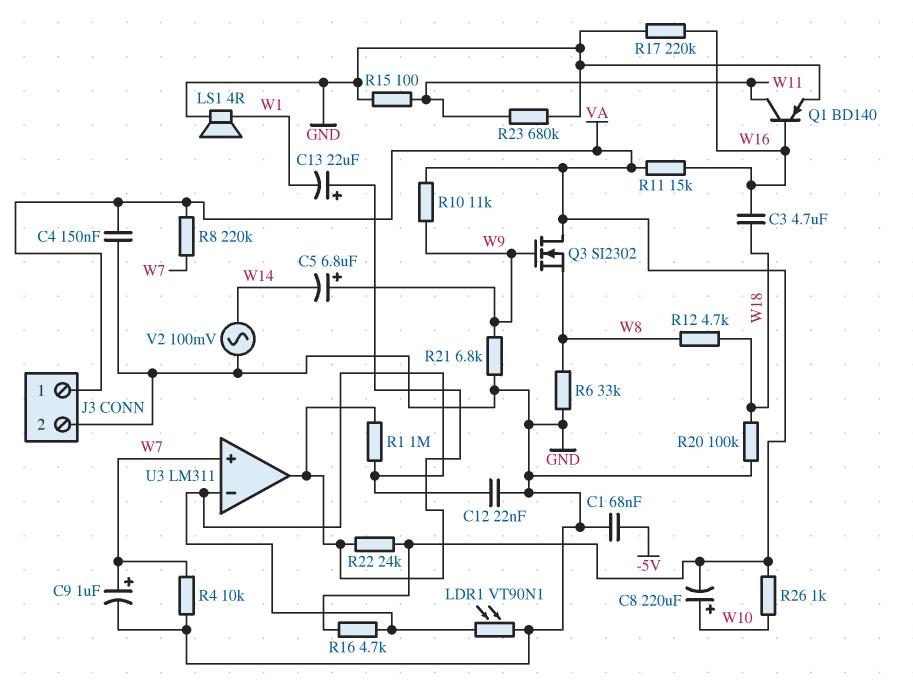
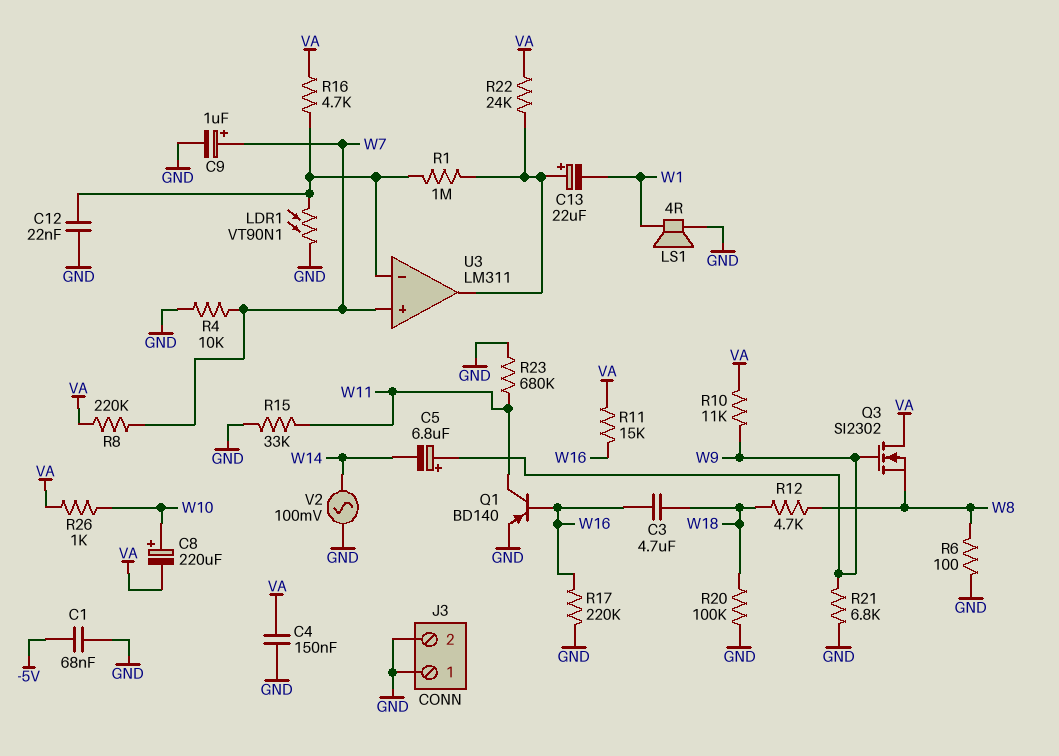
J3 pin 1: VA -> GND
R6: 33k (GND, W8) -> 100 (GND, W8)
R15: 100 (GND, W11) -> 33k (GND, W11)

